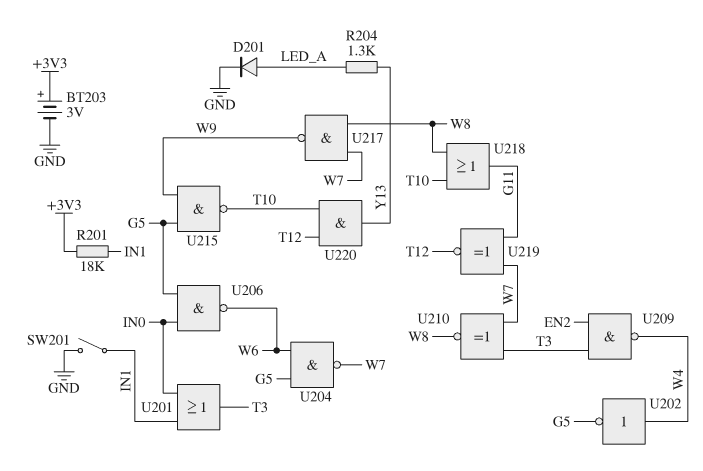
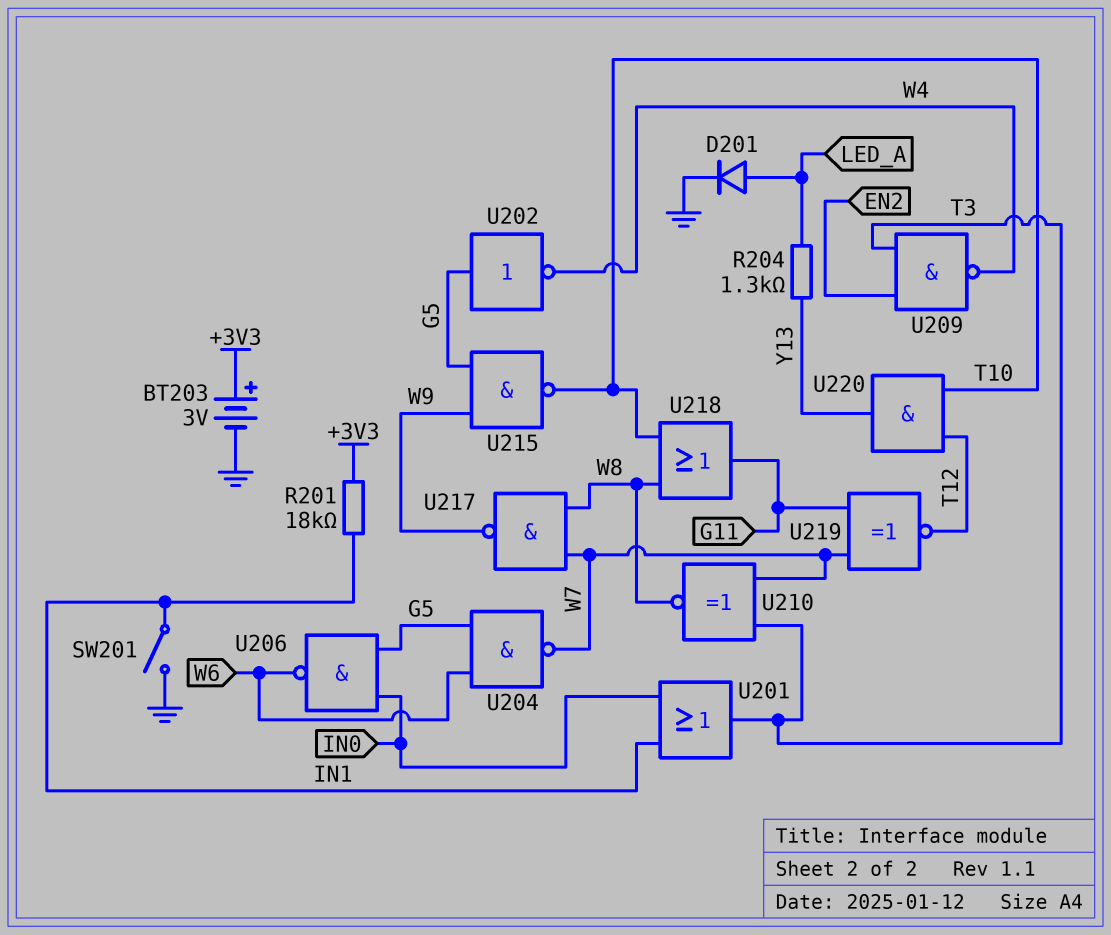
U202: NOT (in W4, out G5) -> NOT (in G5, out W4)

